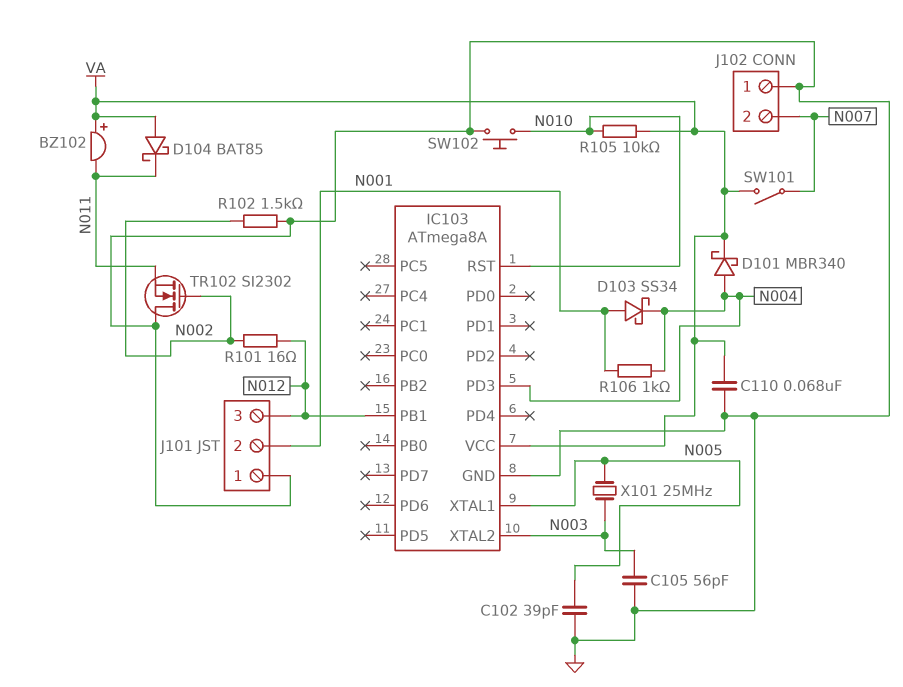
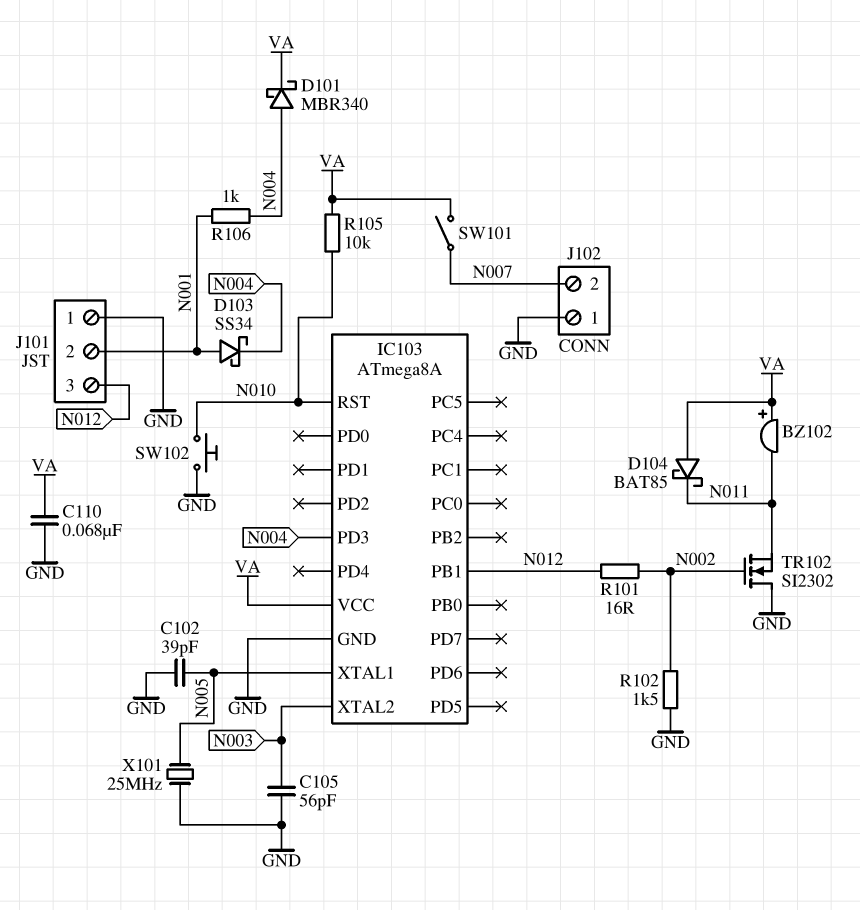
X101: 25MHz (N003, N005) -> 25MHz (GND, N005)

